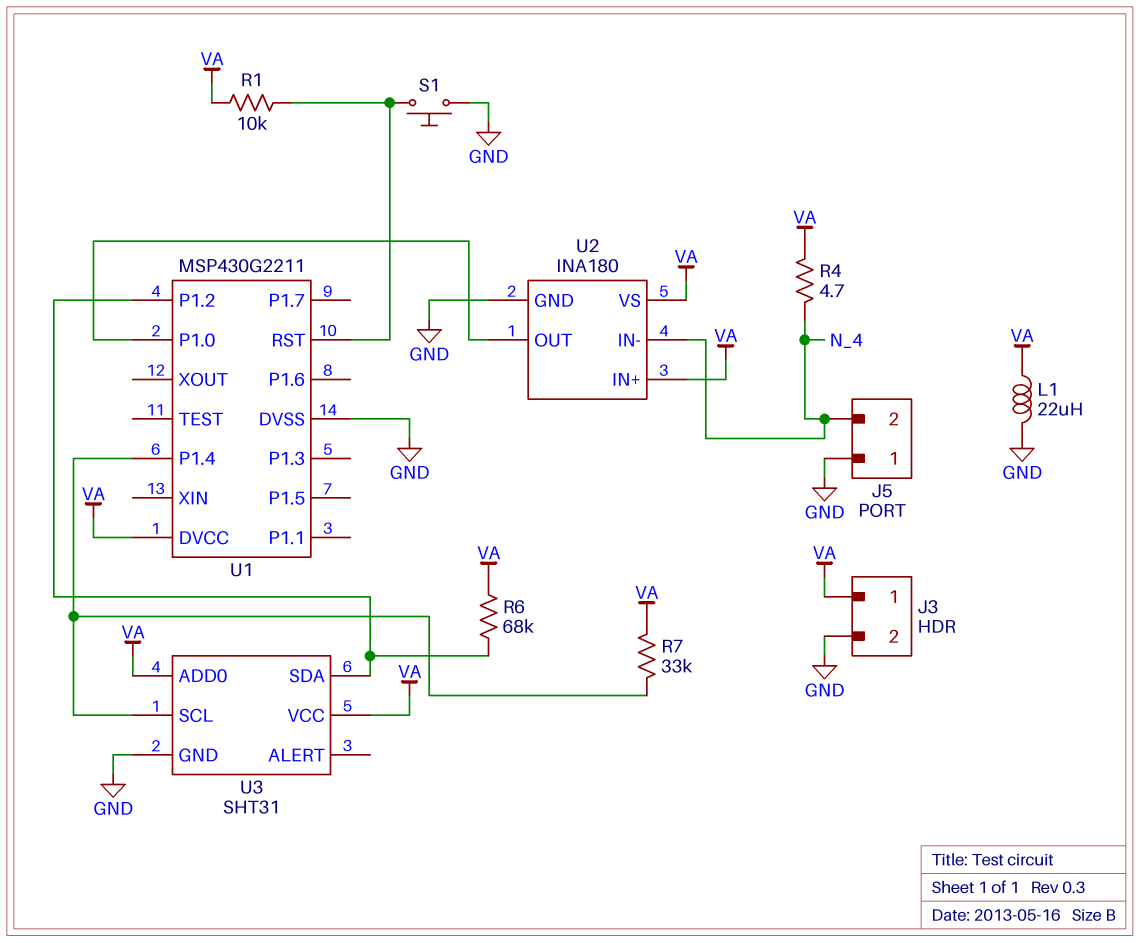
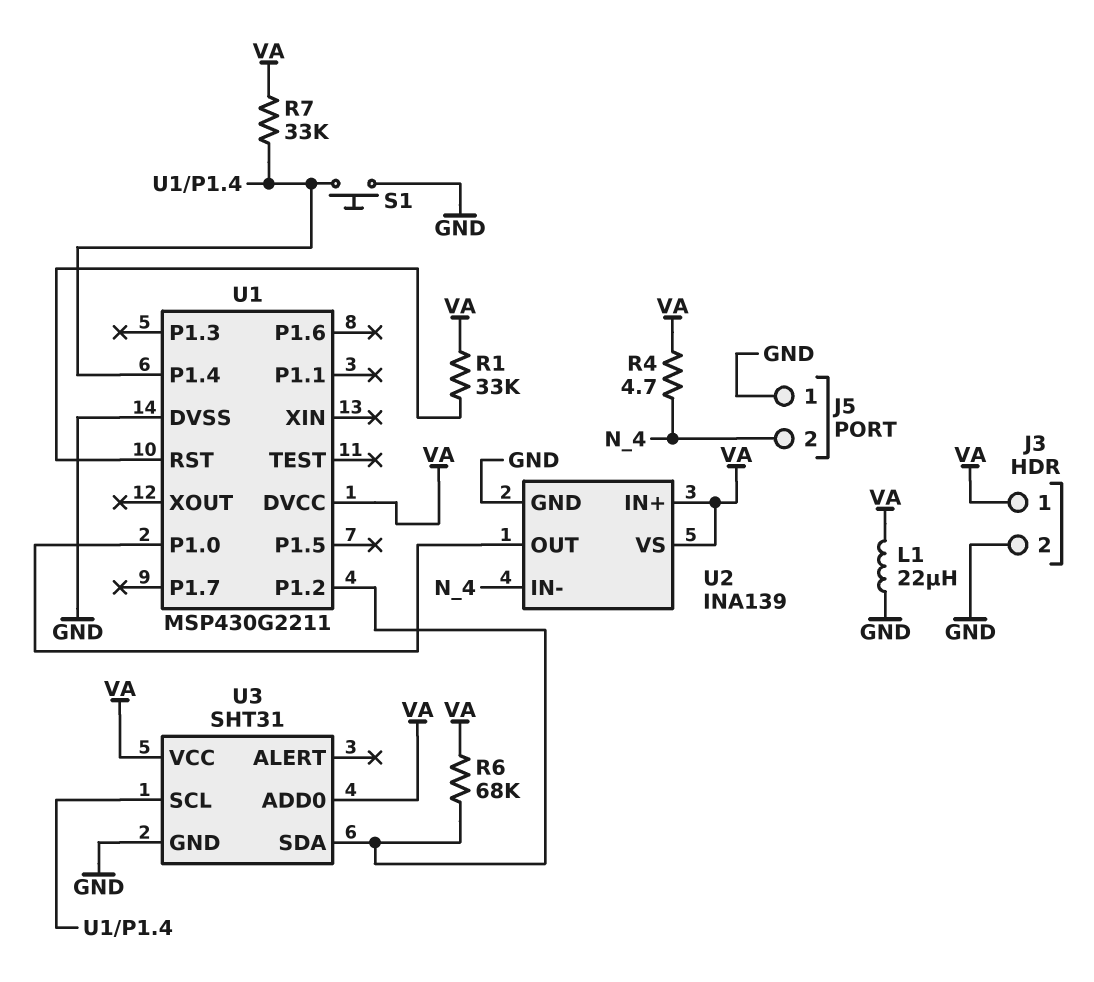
R1: 10k (U1/RST, VA) -> 33k (U1/RST, VA)
S1: button (GND, U1/RST) -> button (GND, U1/P1.4)
U2: INA180 -> INA139

